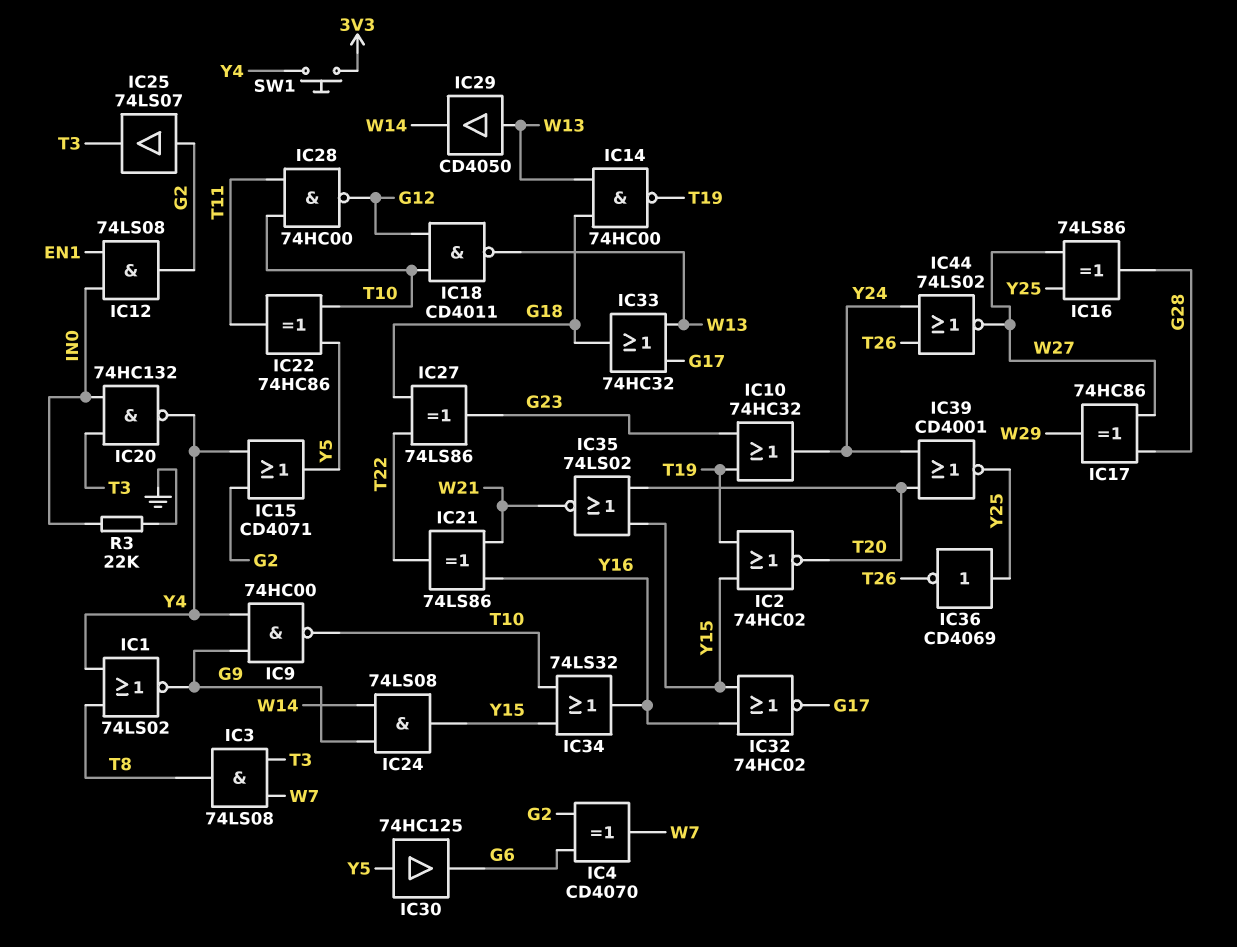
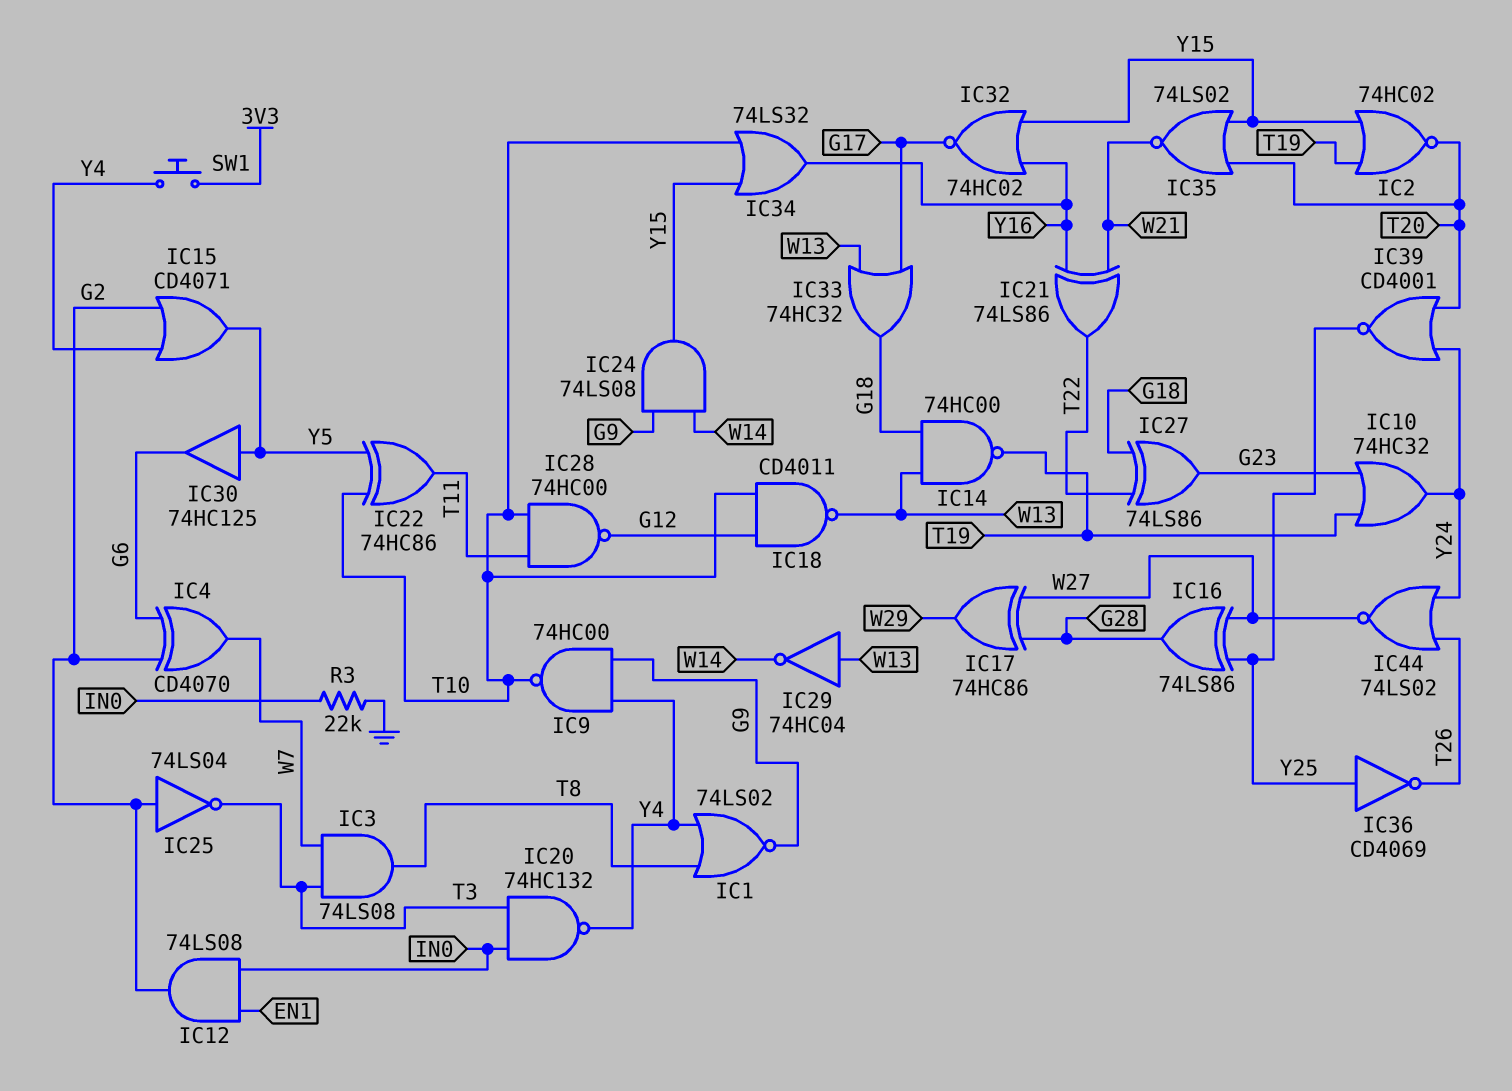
IC25: buffer 74LS07 (in G2, out T3) -> NOT 74LS04 (in G2, out T3)
IC29: buffer CD4050 (in W13, out W14) -> NOT 74HC04 (in W13, out W14)

